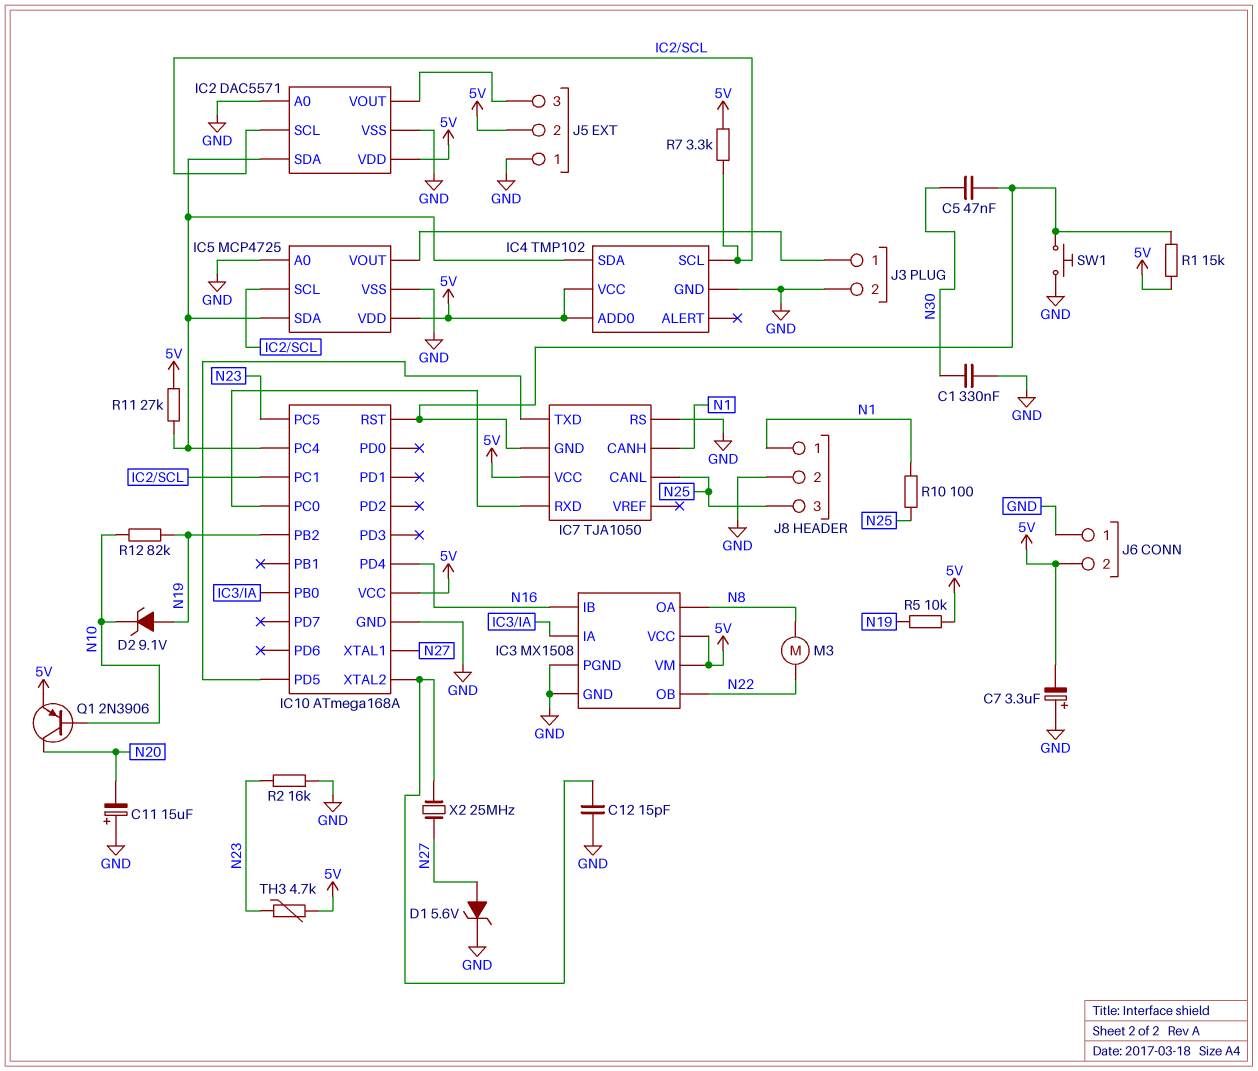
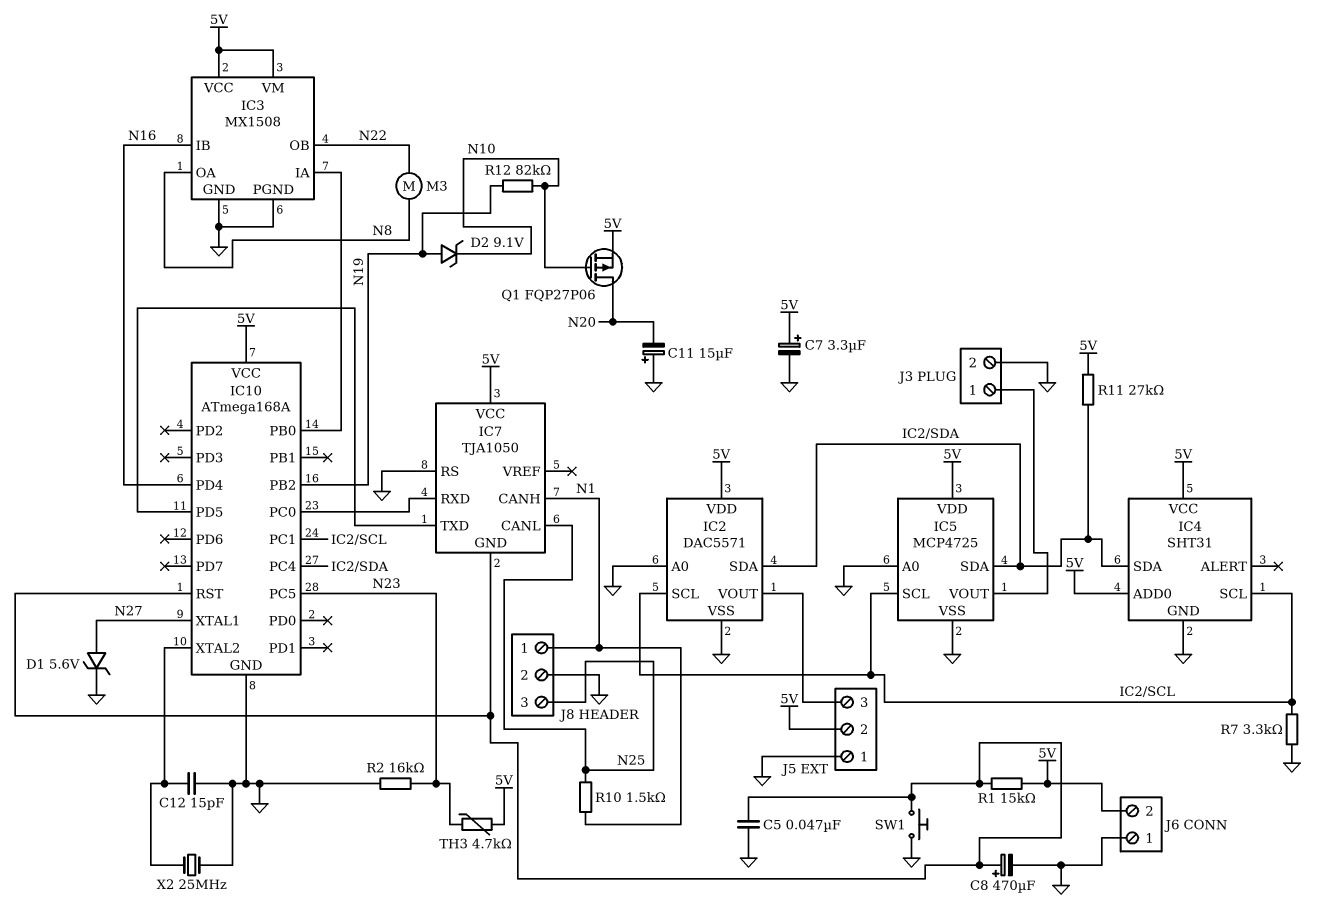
C1: 330nF (GND, N30) -> none
C5: 47nF (IC7/GND, N30) -> 47nF (GND, IC7/GND)
C7: 3.3uF (plus GND, minus 5V) -> 3.3uF (plus 5V, minus GND)
C8: none -> 470uF (plus IC7/GND, minus GND)
IC4: TMP102 -> SHT31
Q1: PNP 2N3906 (B N10, C N20, E 5V) -> PMOS FQP27P06 (G N10, D N20, S 5V)
R5: 10k (5V, N19) -> none
R7: 3.3k (5V, IC2/SCL) -> 3.3k (GND, IC2/SCL)
R10: 100 (N1, N25) -> 1.5k (N1, N25)
X2: 25MHz (IC10/XTAL2, N27) -> 25MHz (GND, IC10/XTAL2)

